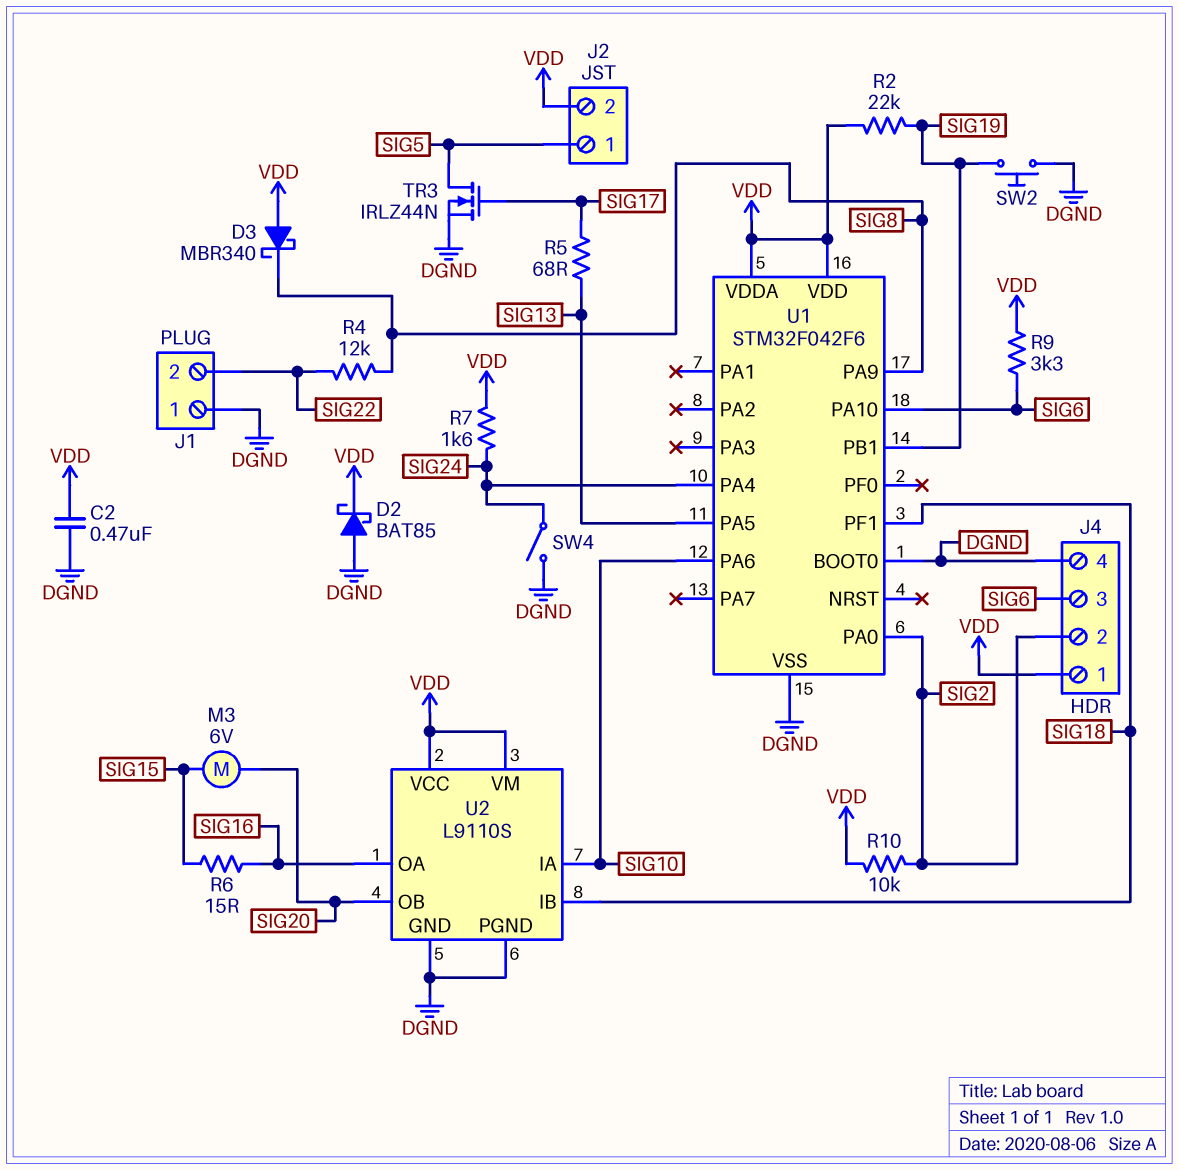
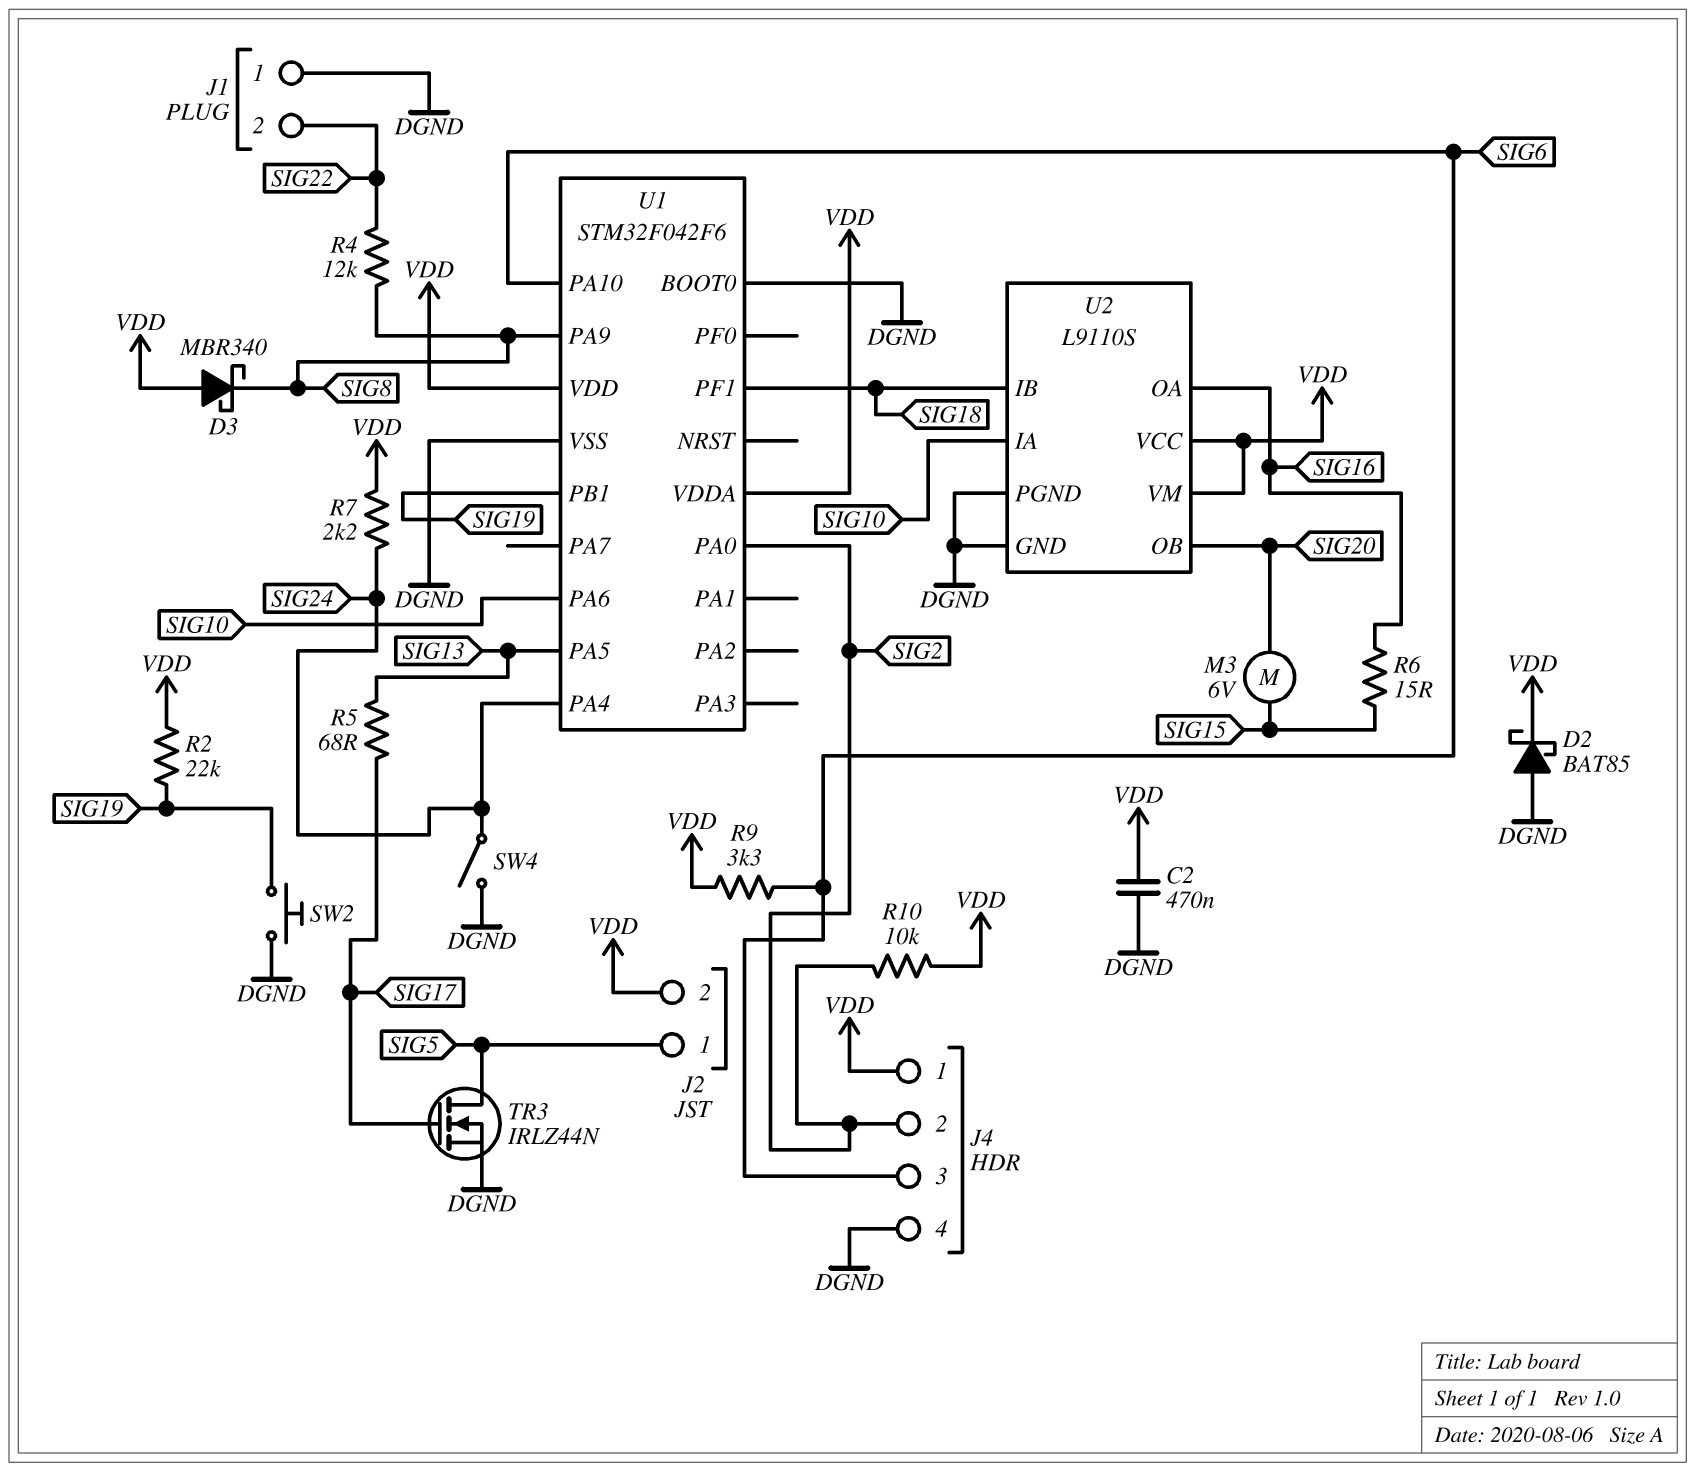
R7: 1.6k (SIG24, VDD) -> 2.2k (SIG24, VDD)

